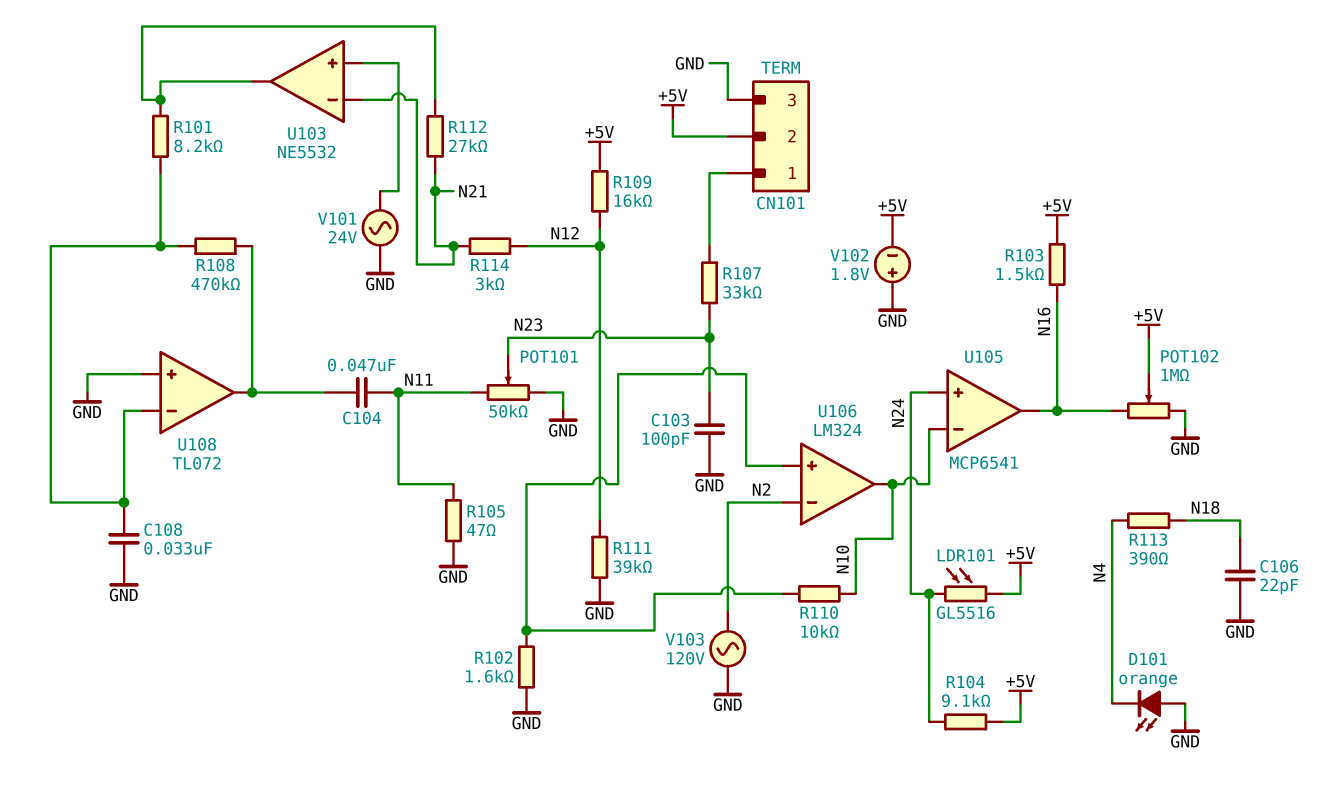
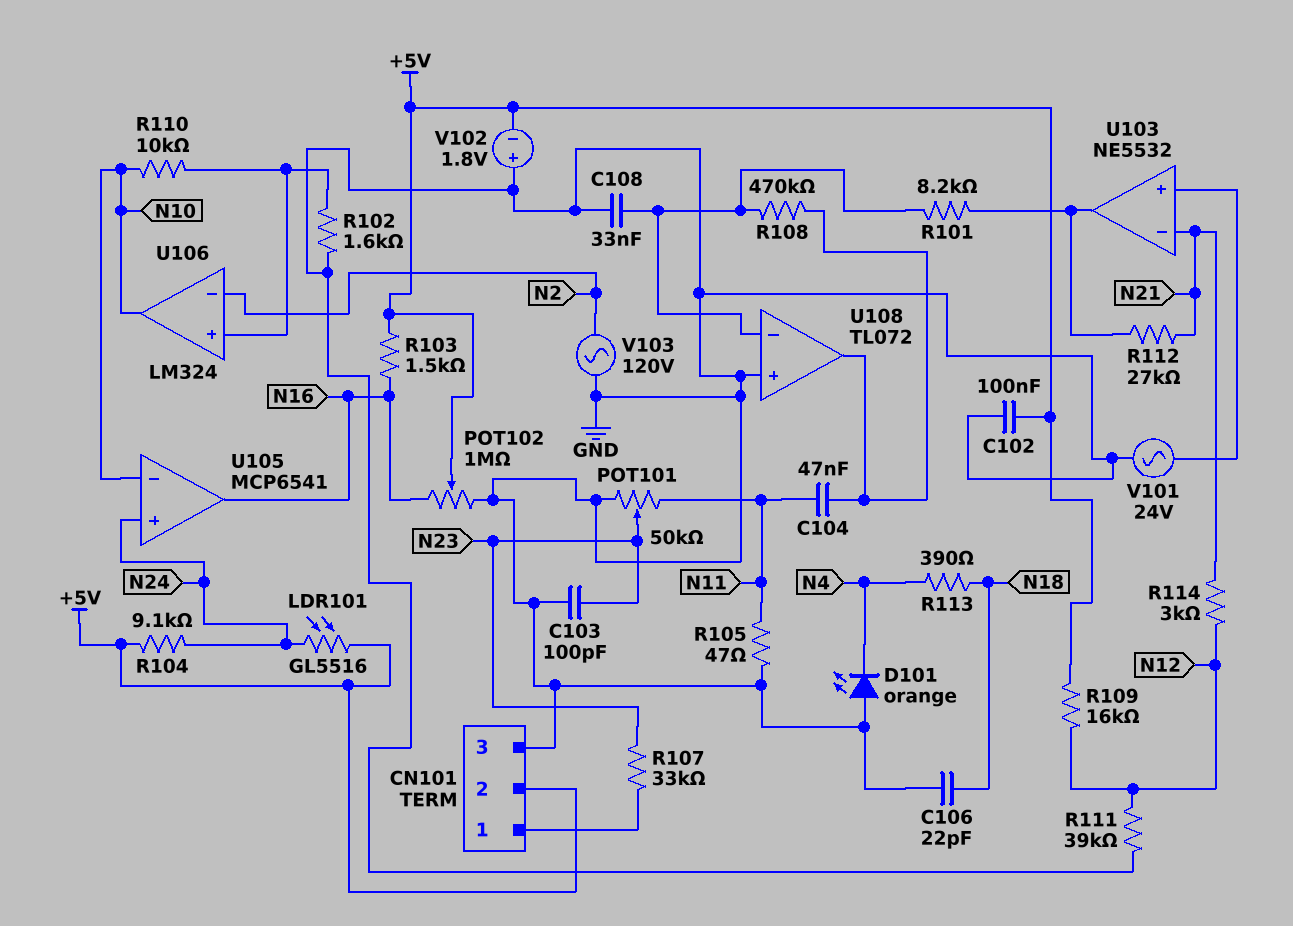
C102: none -> 100nF (+5V, GND)

